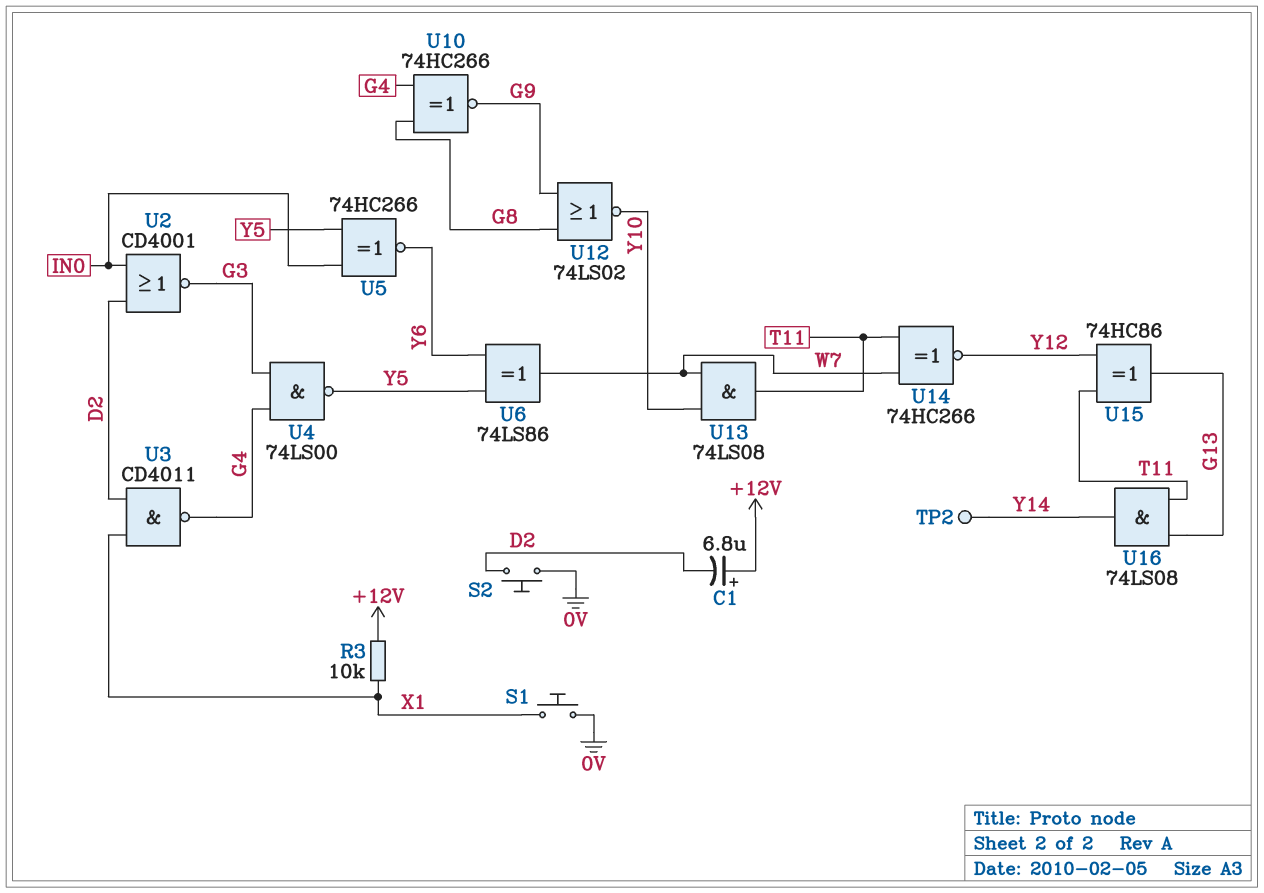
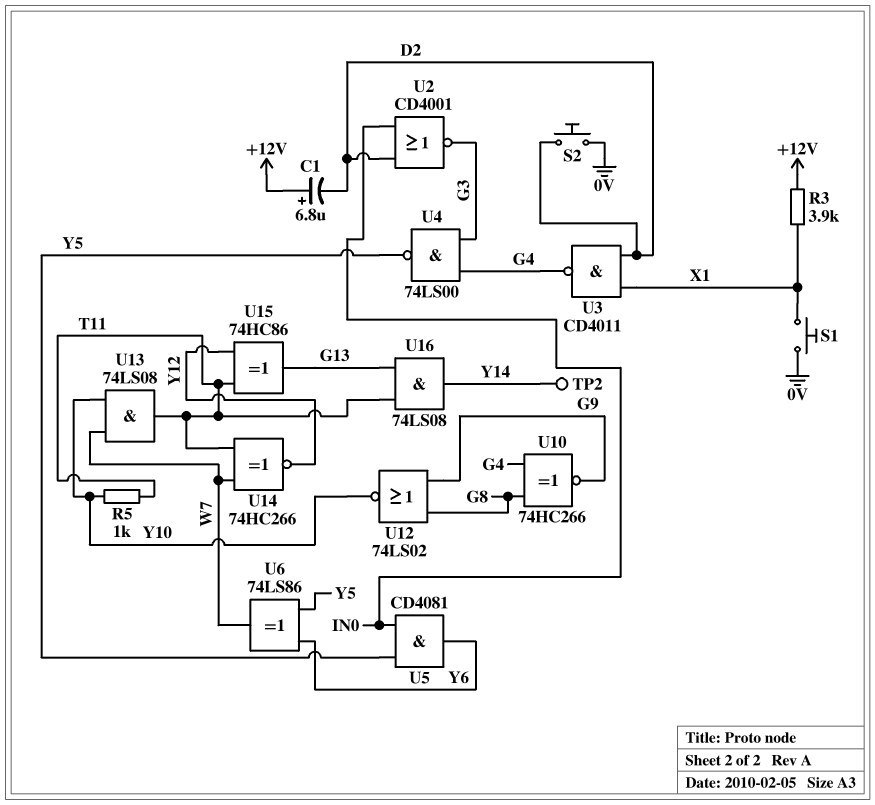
R3: 10k (+12V, X1) -> 3.9k (+12V, X1)
R5: none -> 1k (T11, Y10)
U5: XNOR 74HC266 (in IN0, in Y5, out Y6) -> AND CD4081 (in IN0, in Y5, out Y6)

